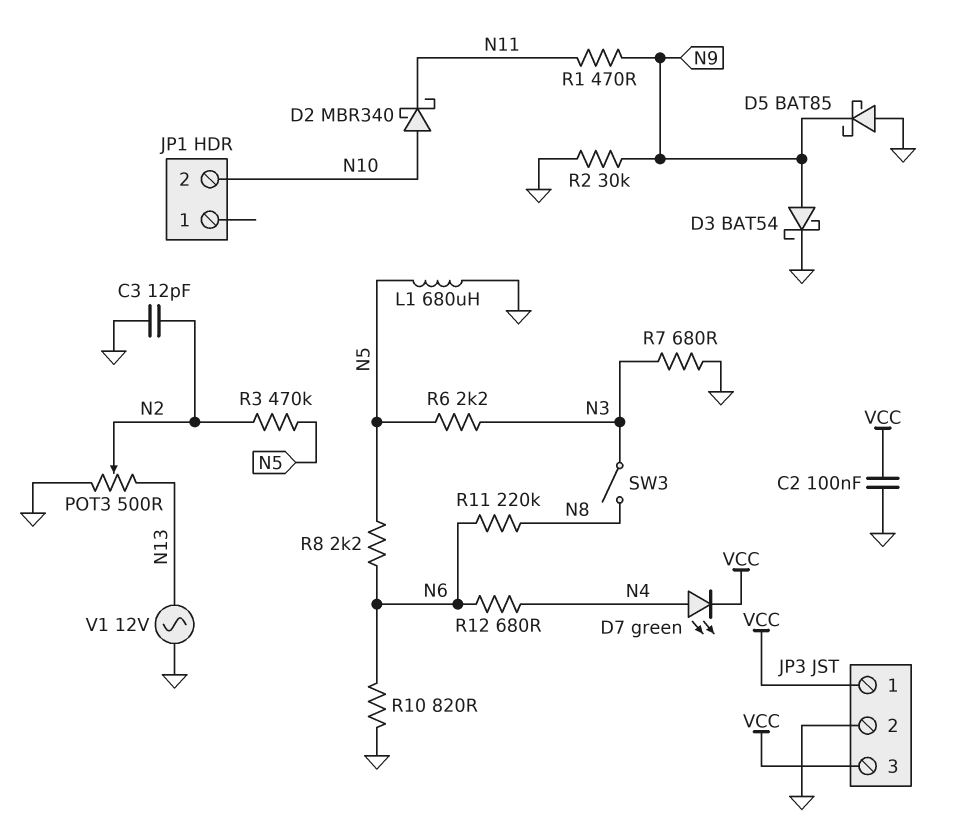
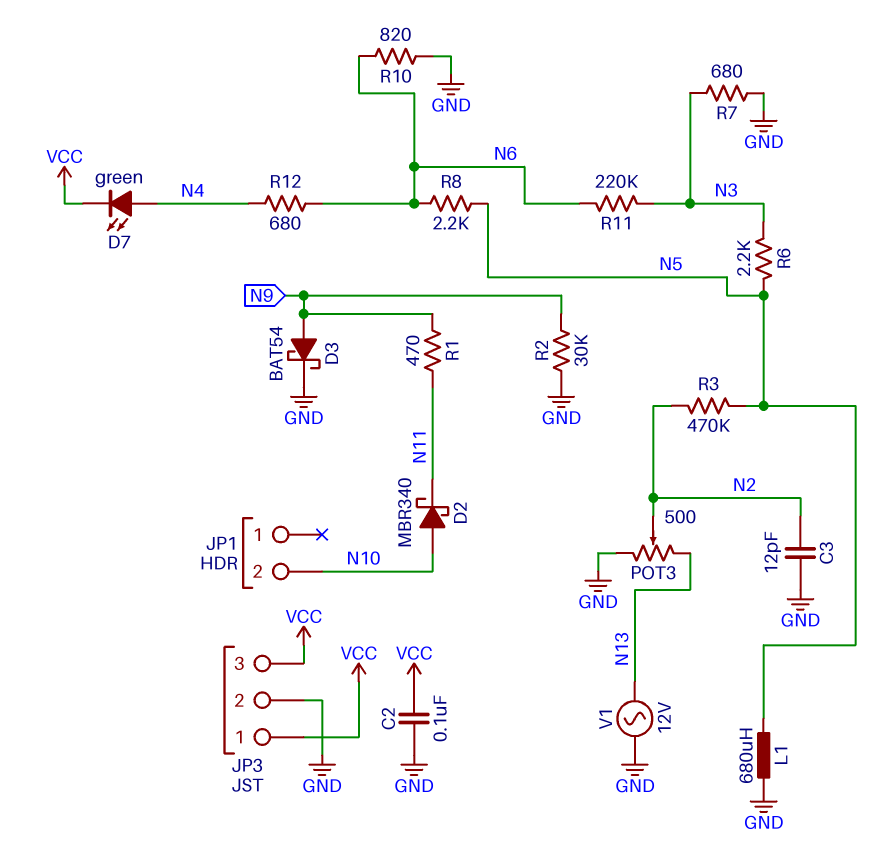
D5: schottky BAT85 (A GND, K N9) -> none
R11: 220k (N6, N8) -> 220k (N3, N6)
SW3: switch (N3, N8) -> none

